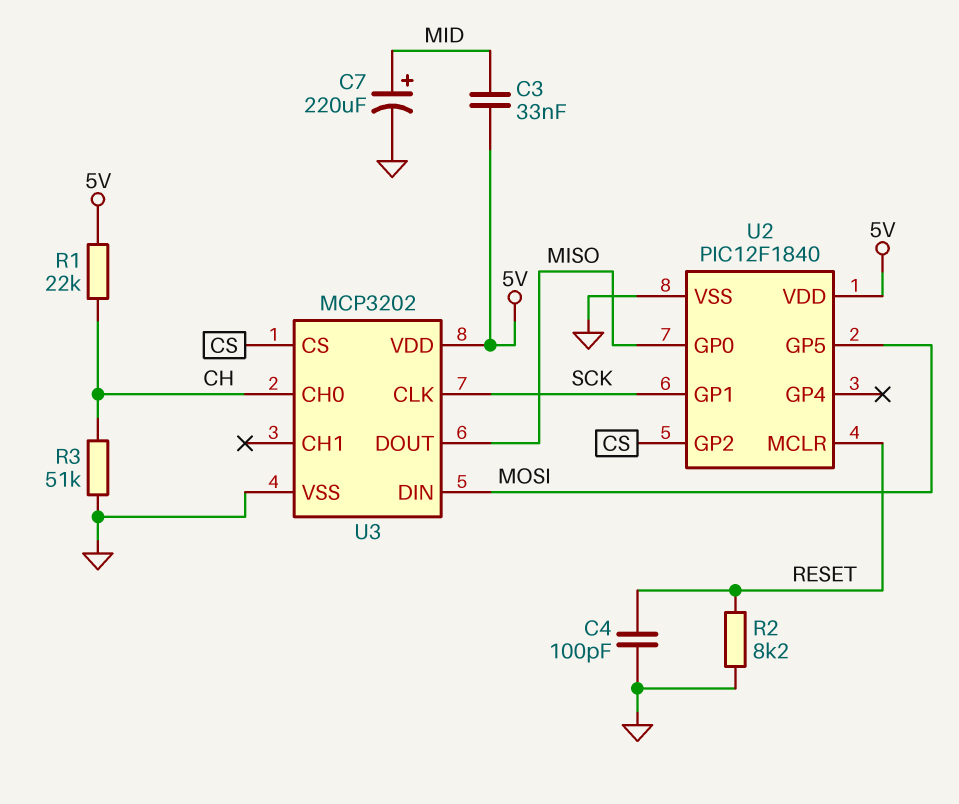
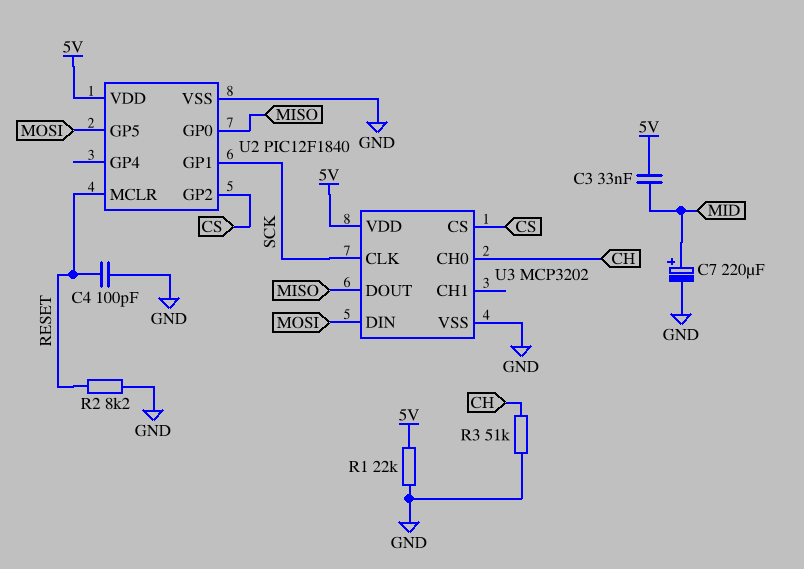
R1: 22k (5V, CH) -> 22k (5V, GND)

